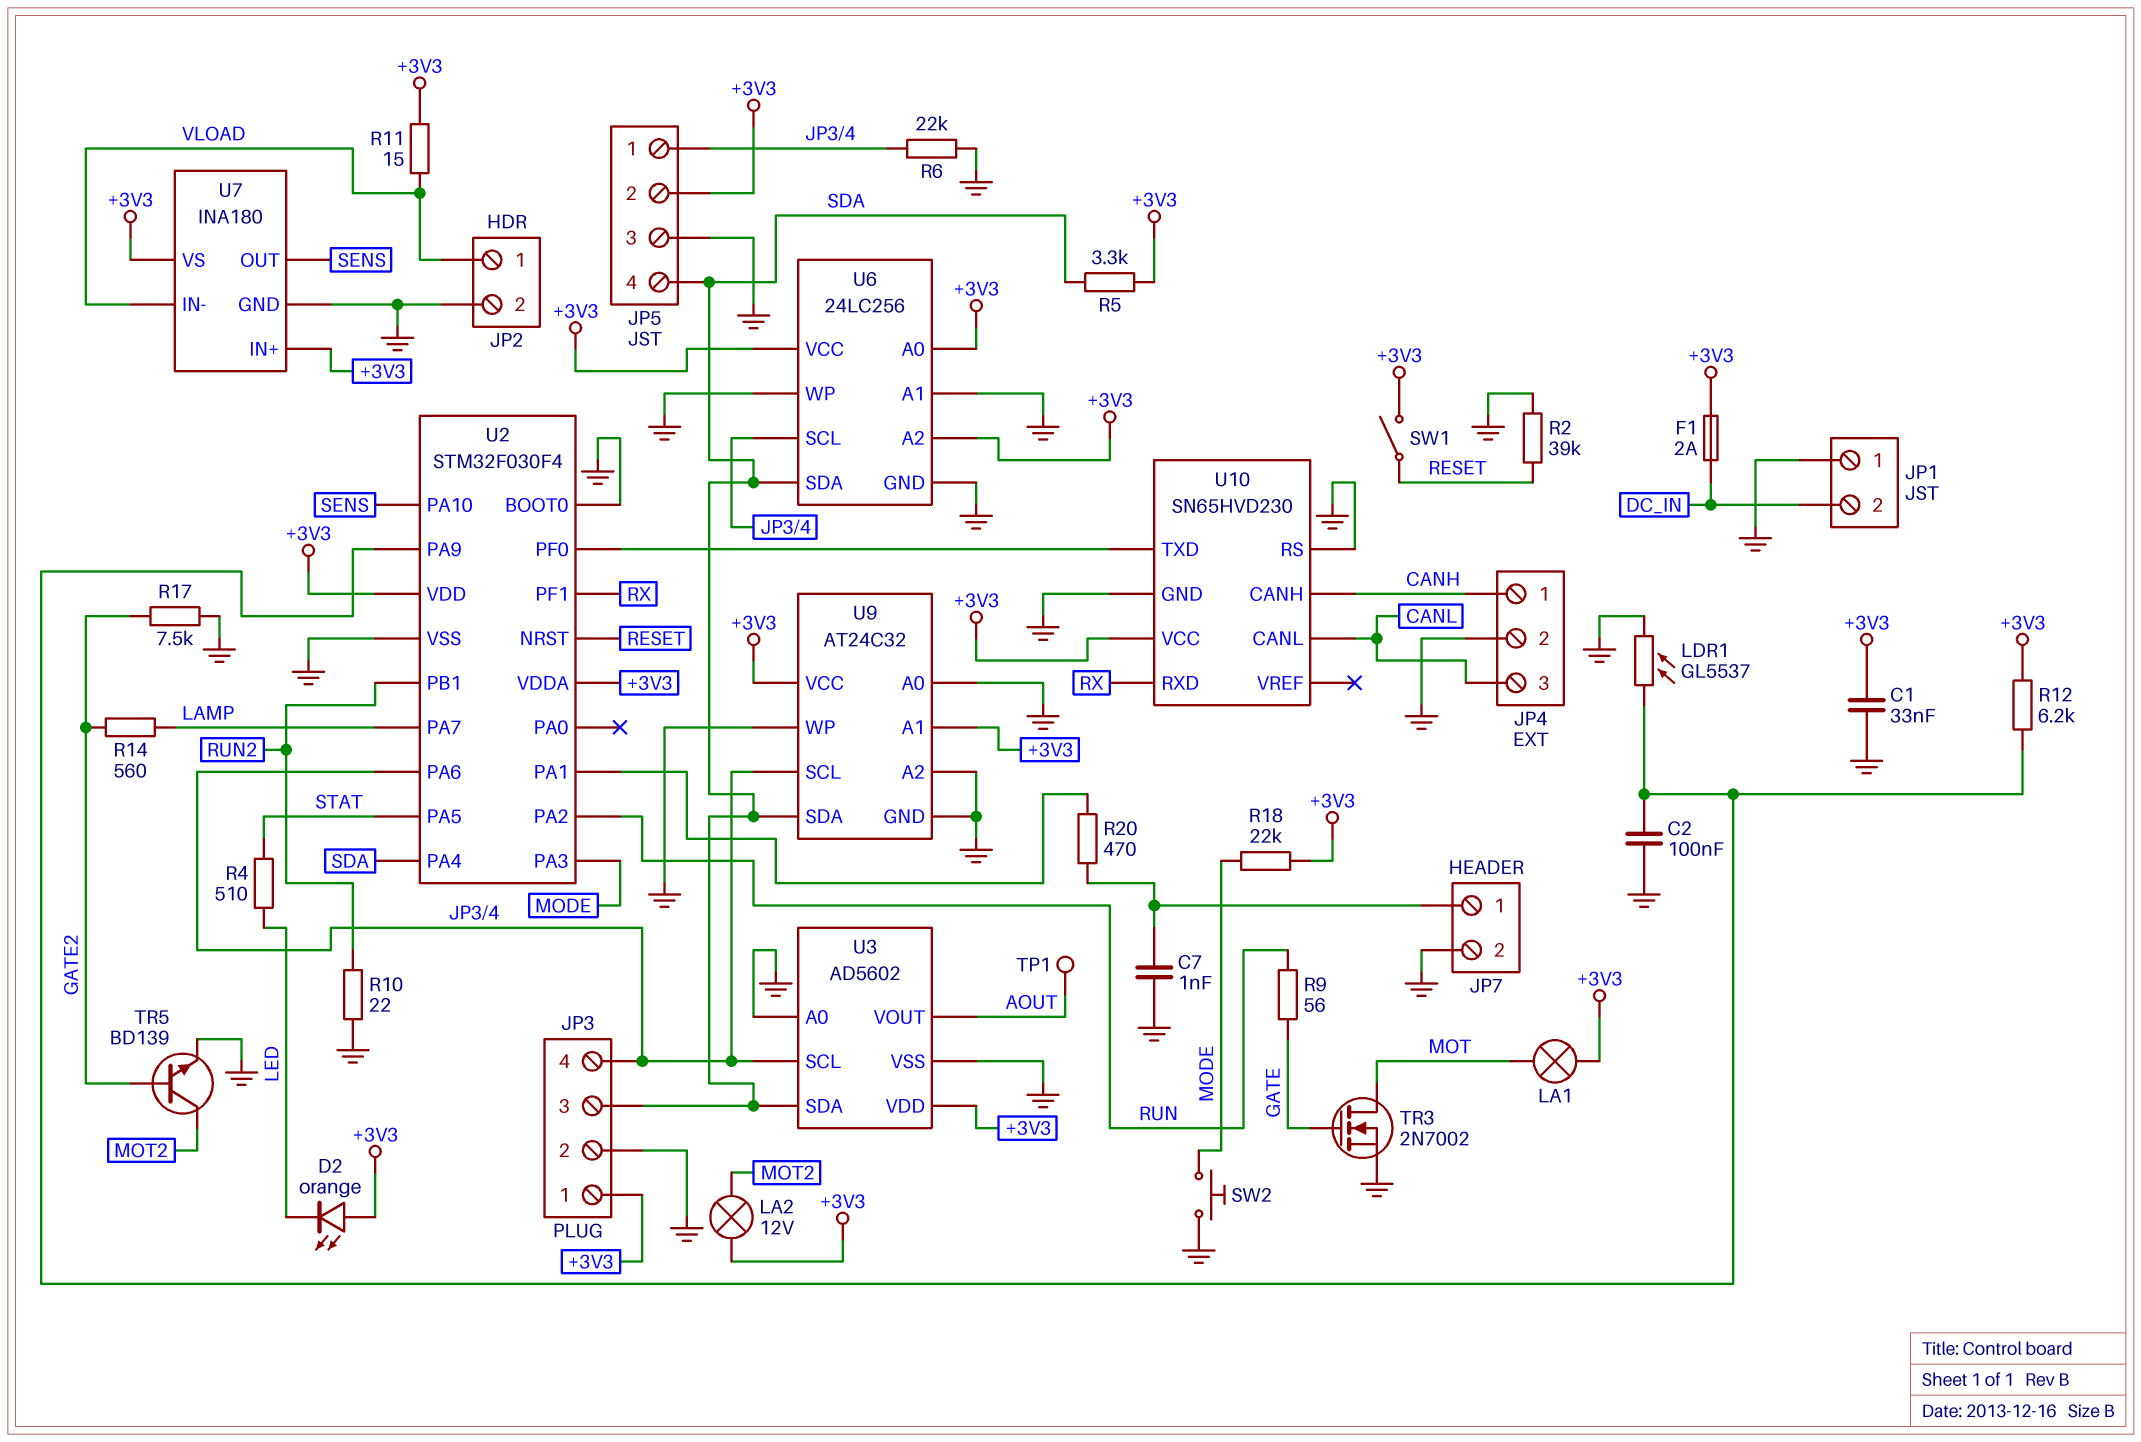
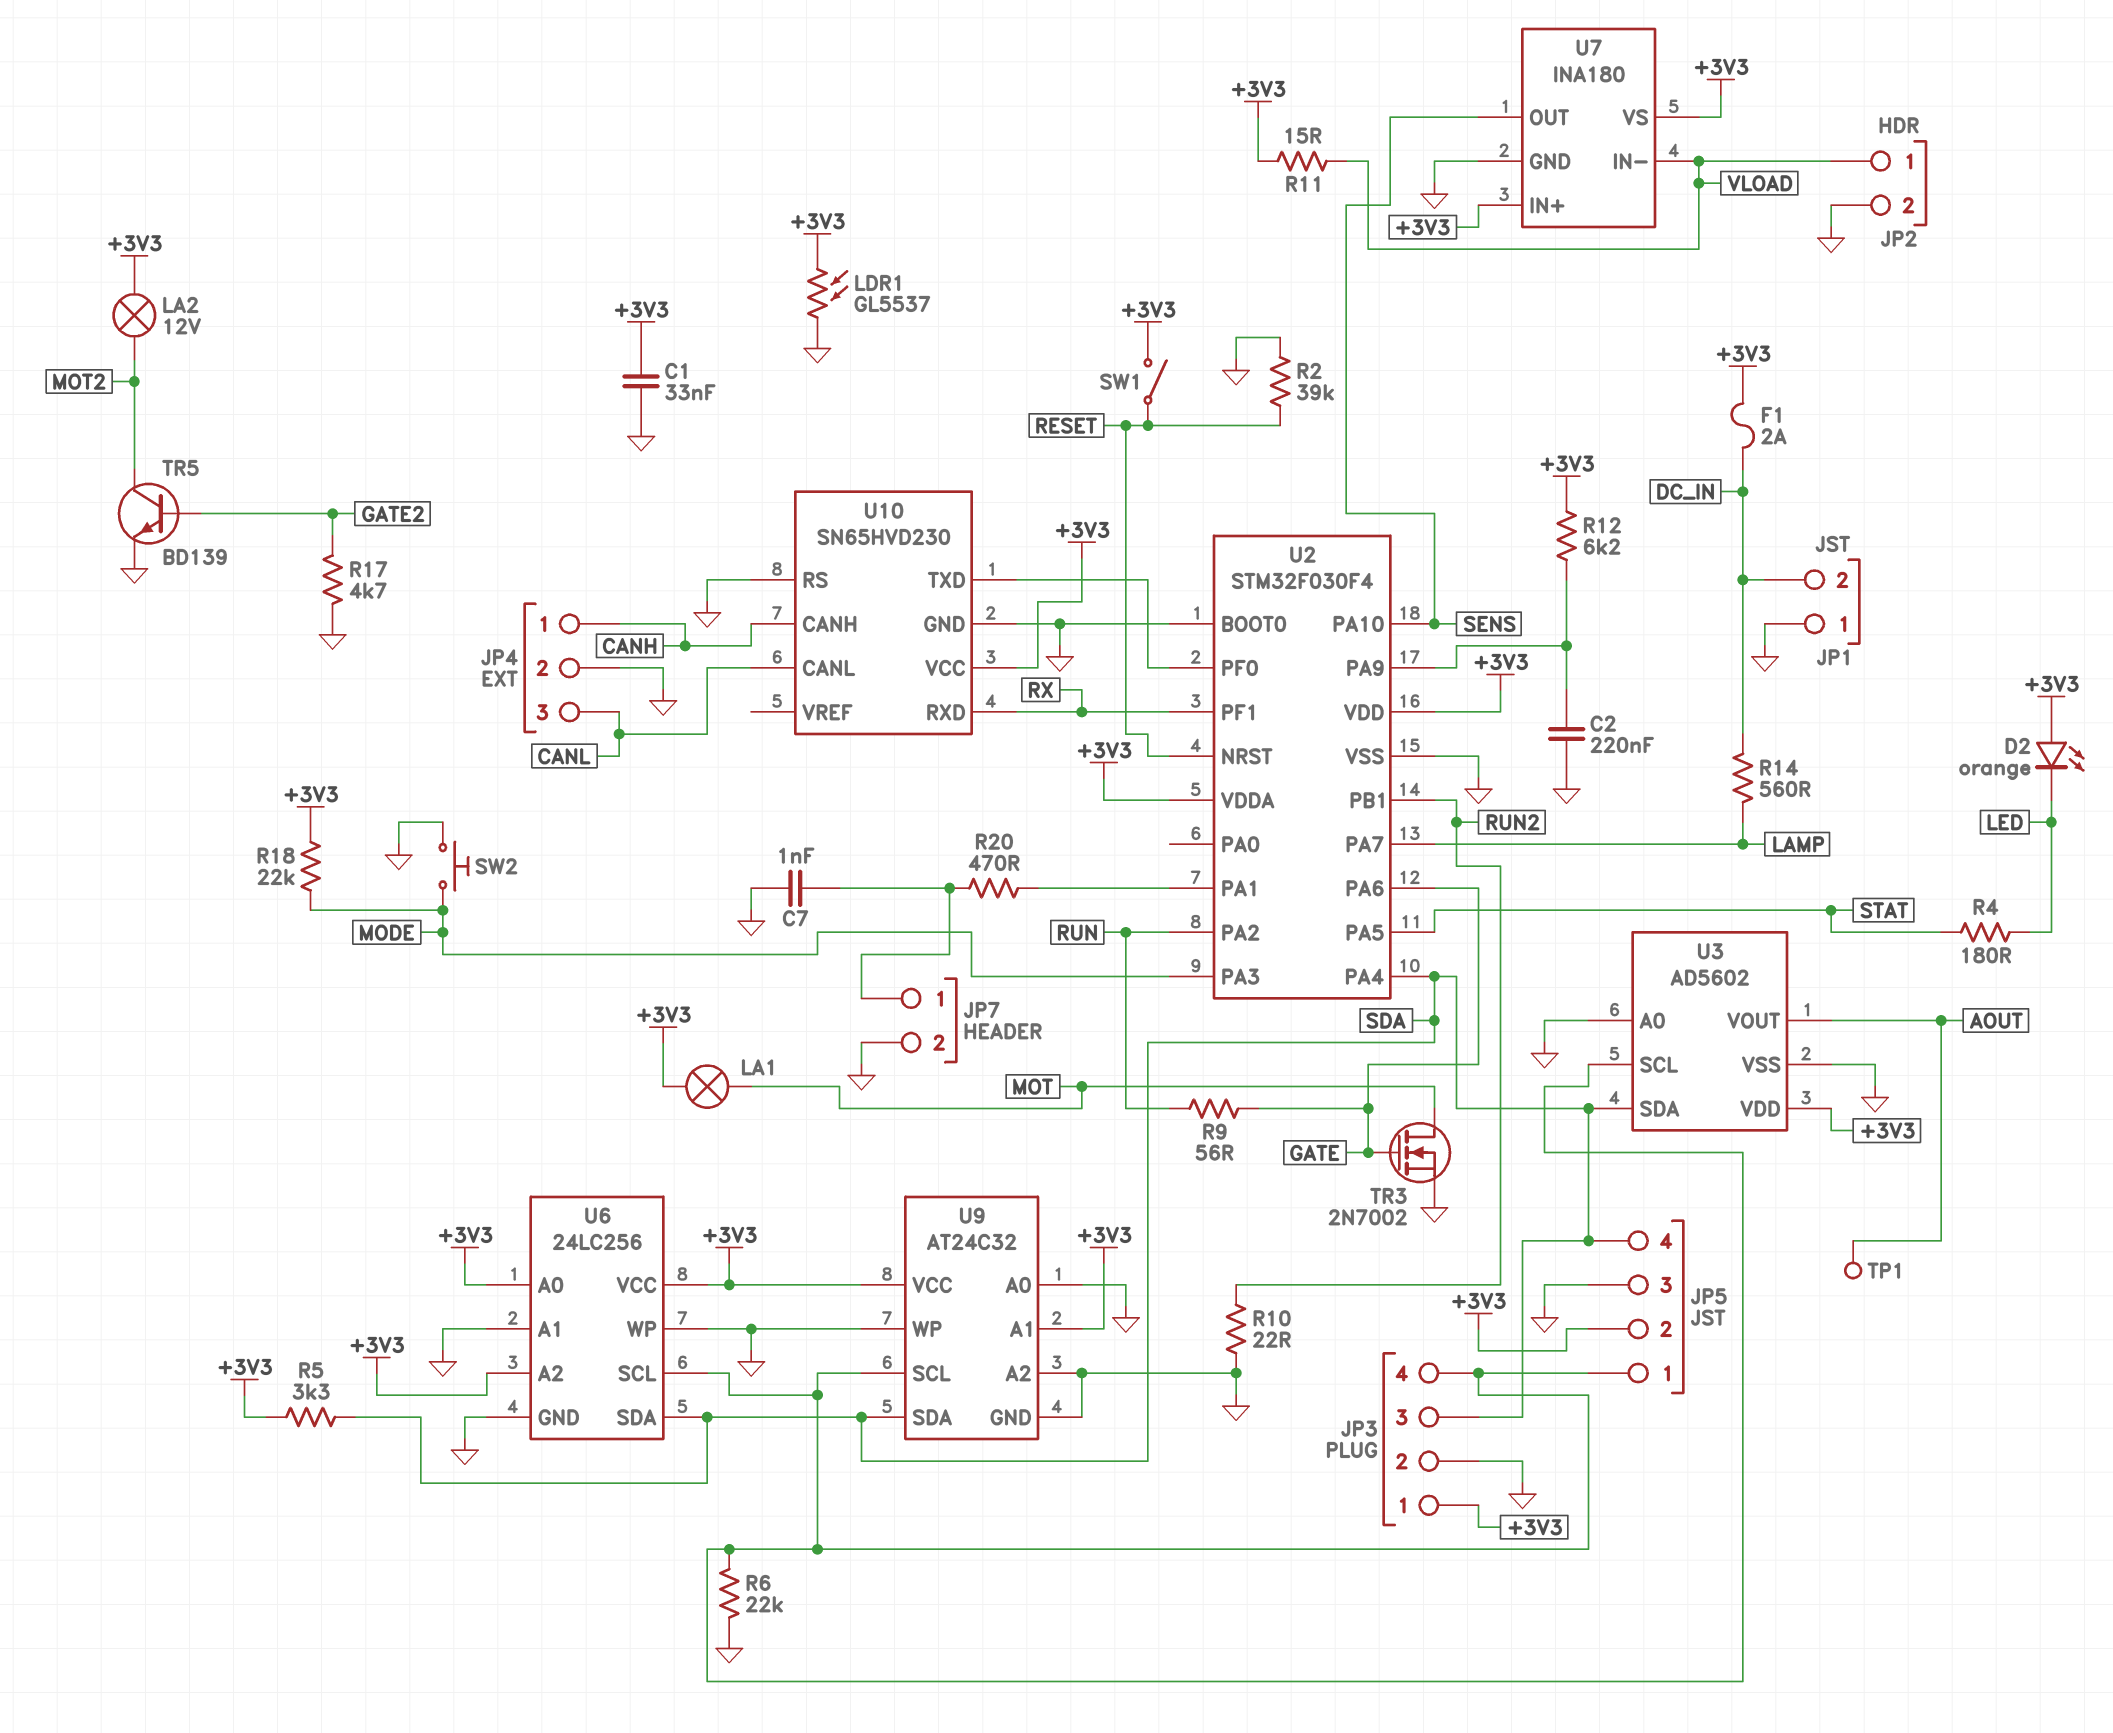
C2: 100nF (GND, U2/PA9) -> 220nF (GND, U2/PA9)
LDR1: GL5537 (GND, U2/PA9) -> GL5537 (+3V3, GND)
R4: 510 (LED, STAT) -> 180 (LED, STAT)
R14: 560 (GATE2, LAMP) -> 560 (DC_IN, LAMP)
R17: 7.5k (GATE2, GND) -> 4.7k (GATE2, GND)
U2 pin PA6: JP3/4 -> GATE

